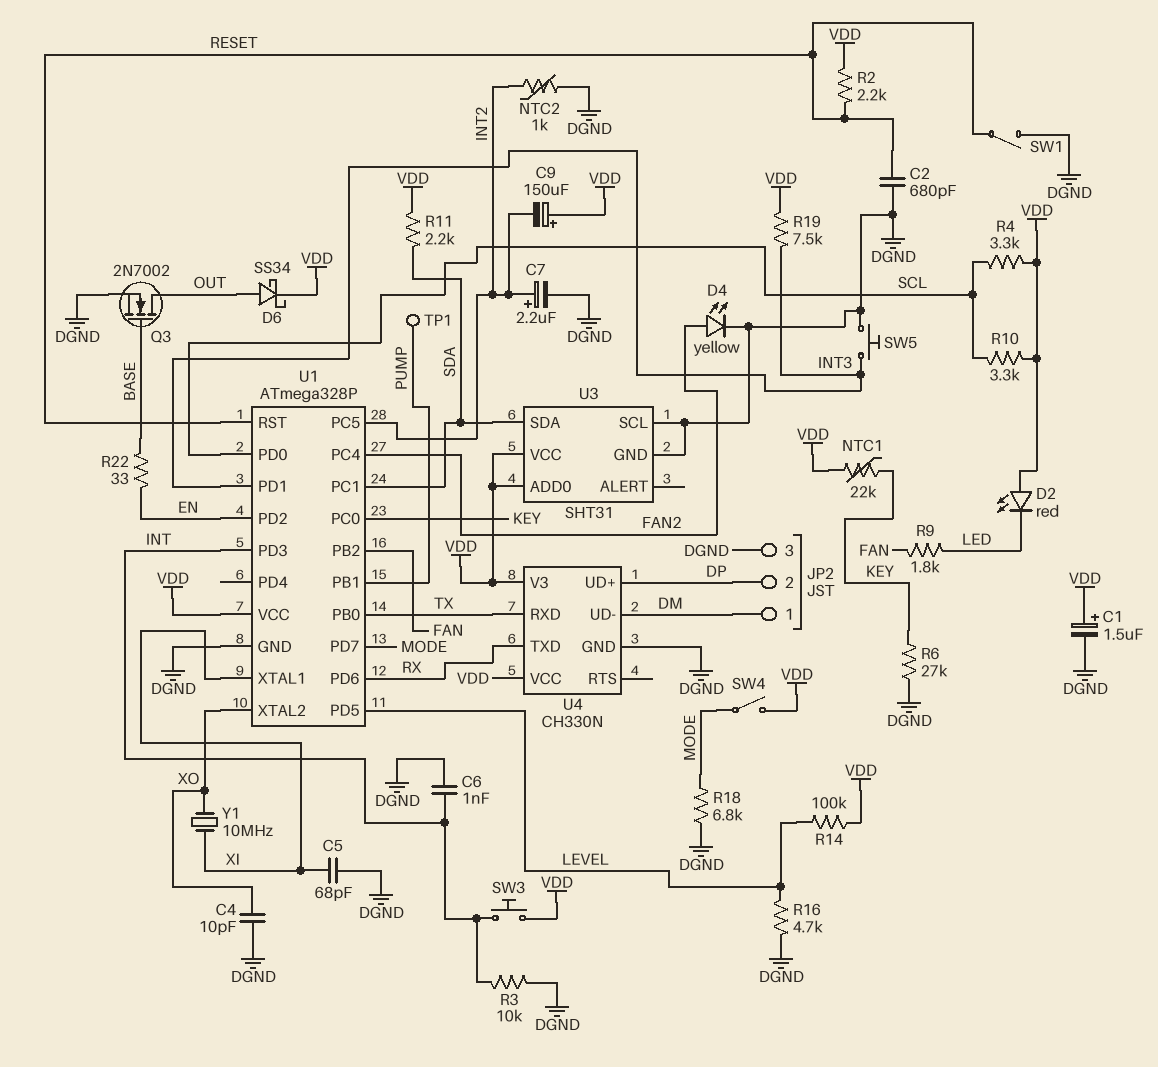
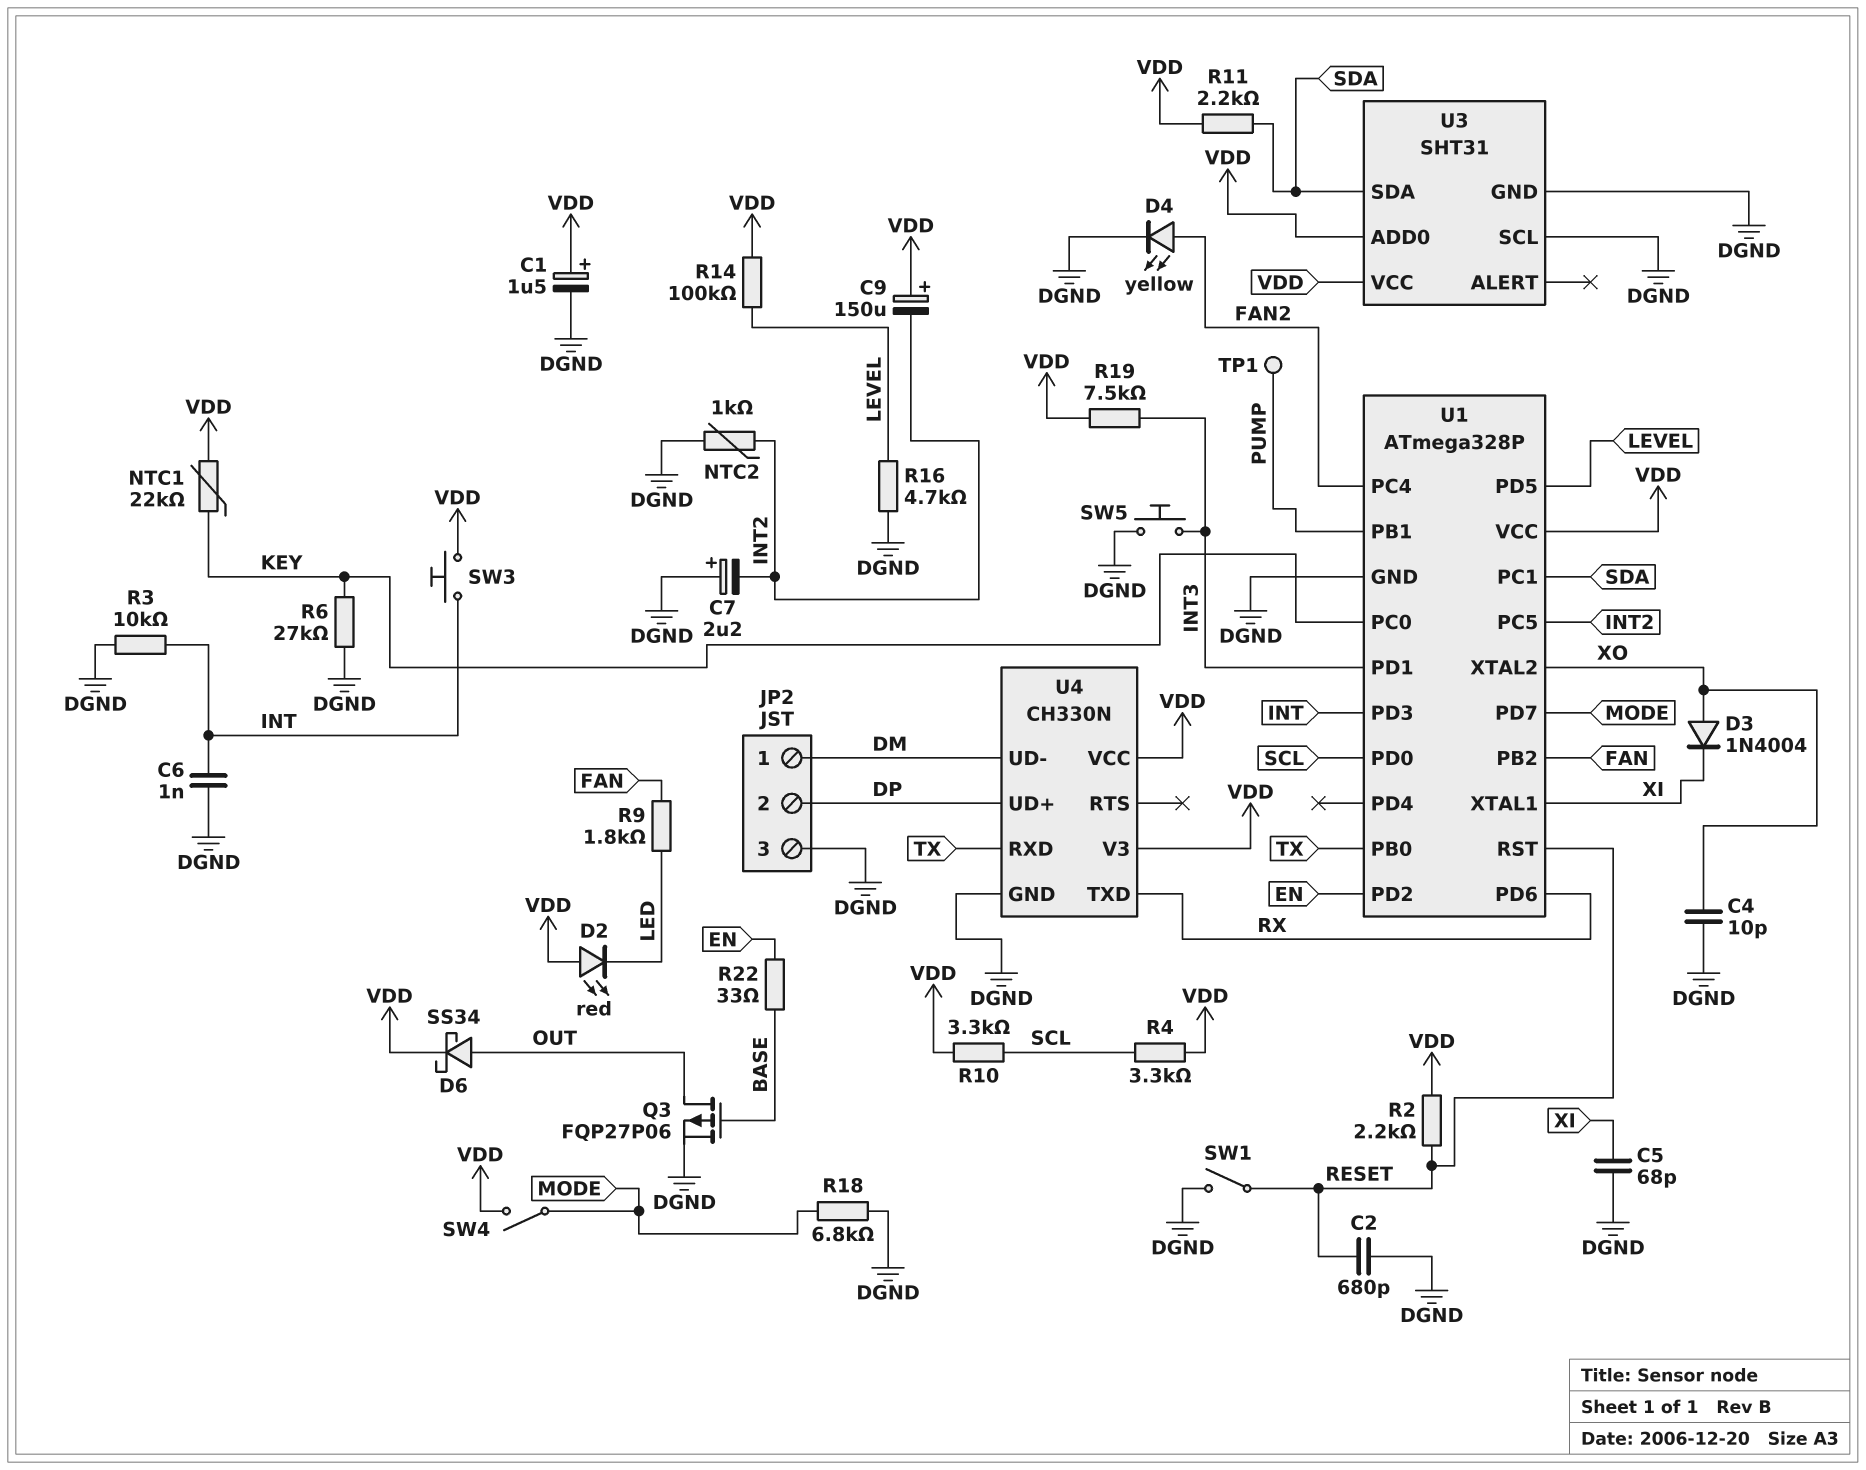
C7: 2.2uF (plus INT2, minus DGND) -> 2.2uF (plus DGND, minus INT2)
D3: none -> diode 1N4004 (A XO, K XI)
Q3: NMOS 2N7002 (G BASE, D OUT, S DGND) -> PMOS FQP27P06 (G BASE, D OUT, S DGND)
Y1: 10MHz (XI, XO) -> none

